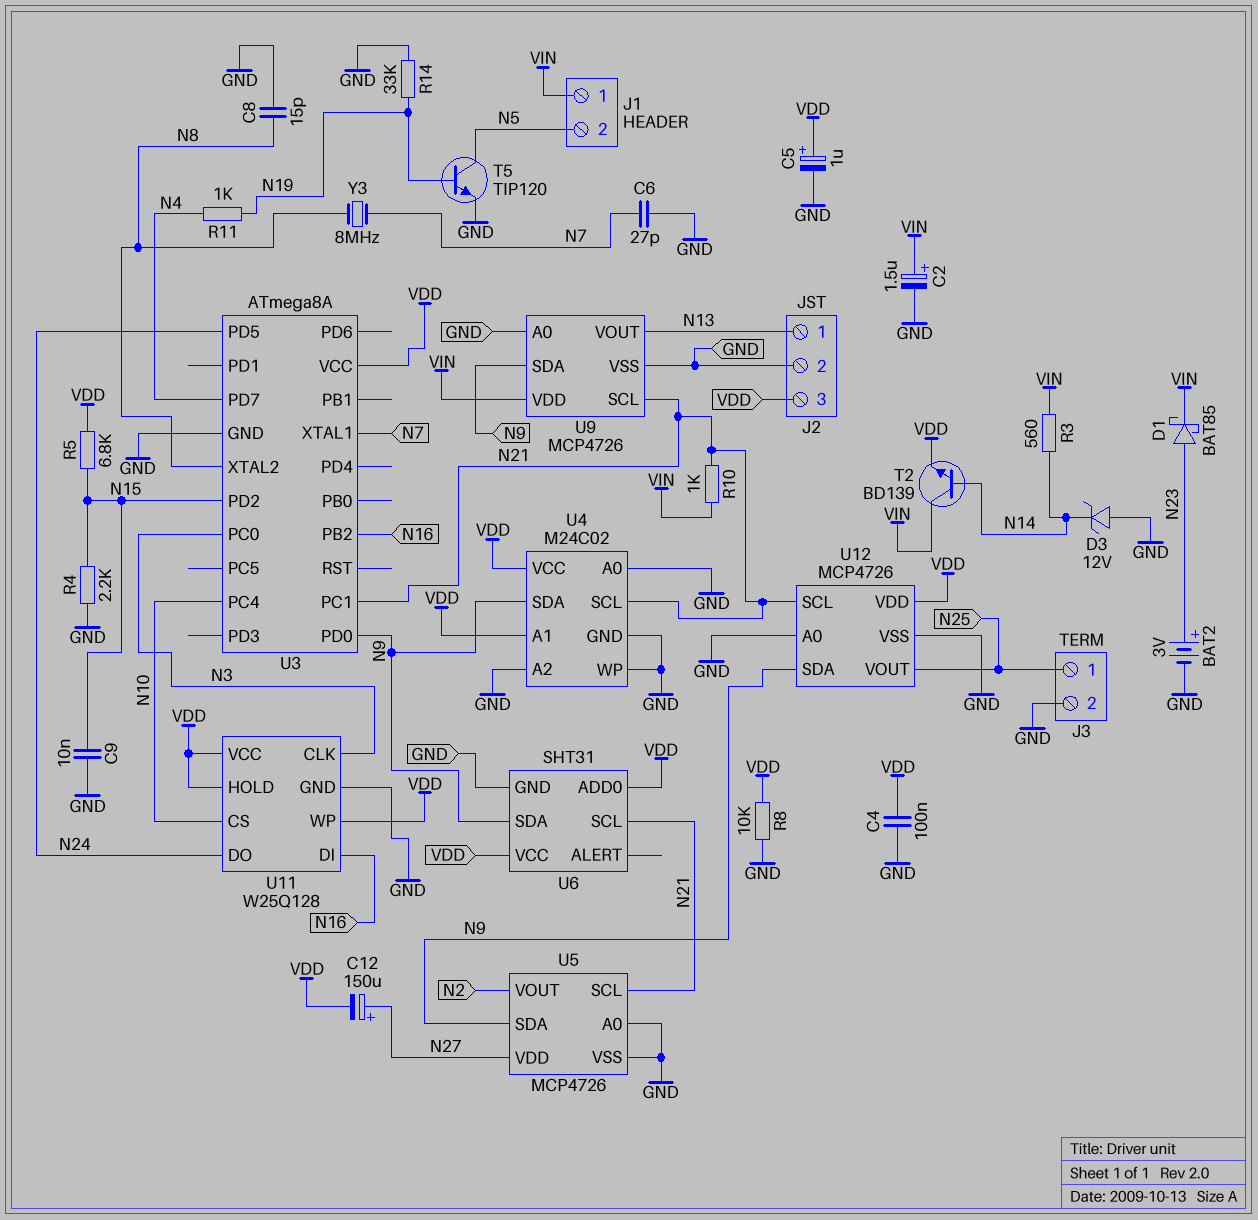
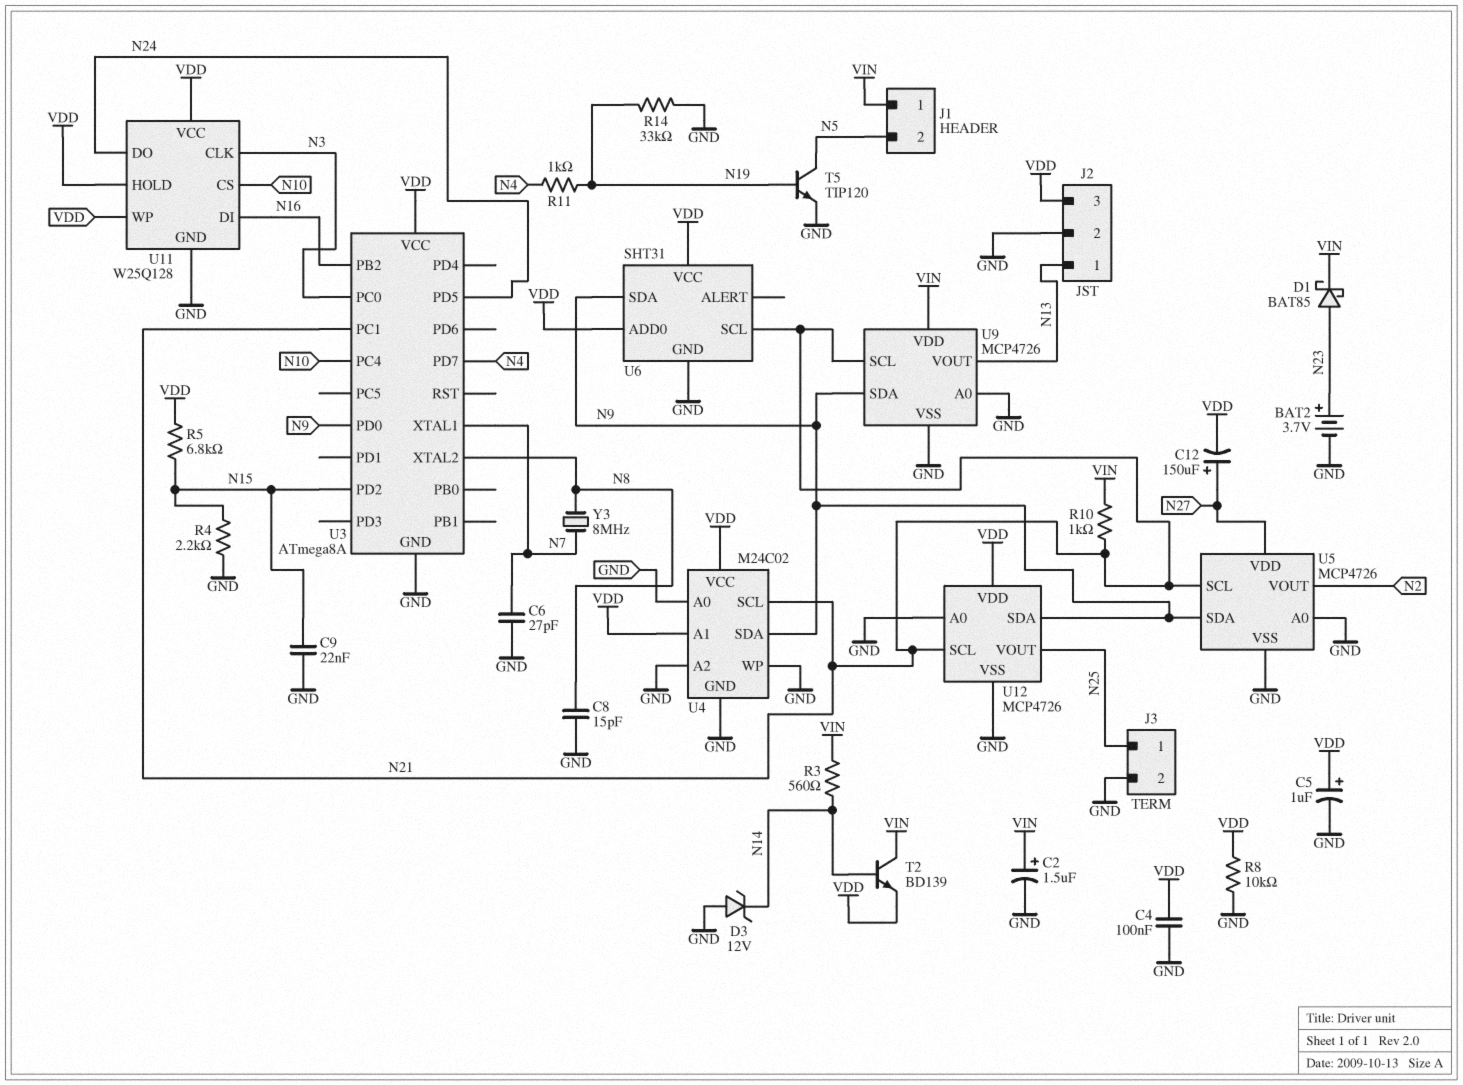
BAT2: 3V (plus N23, minus GND) -> 3.7V (plus N23, minus GND)
C9: 10nF (GND, N15) -> 22nF (GND, N15)

